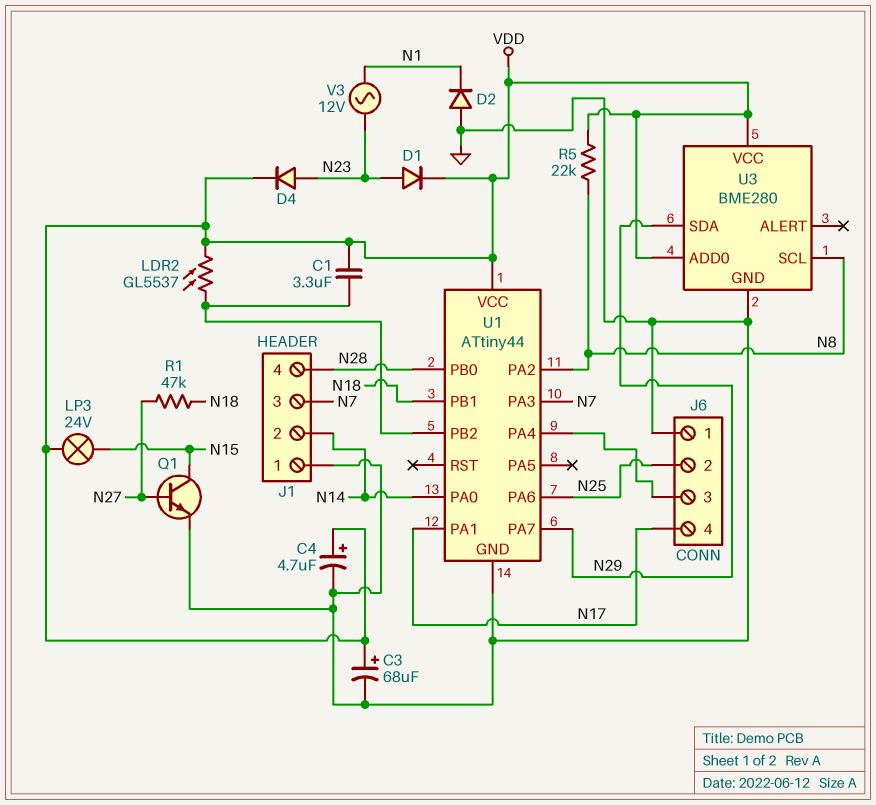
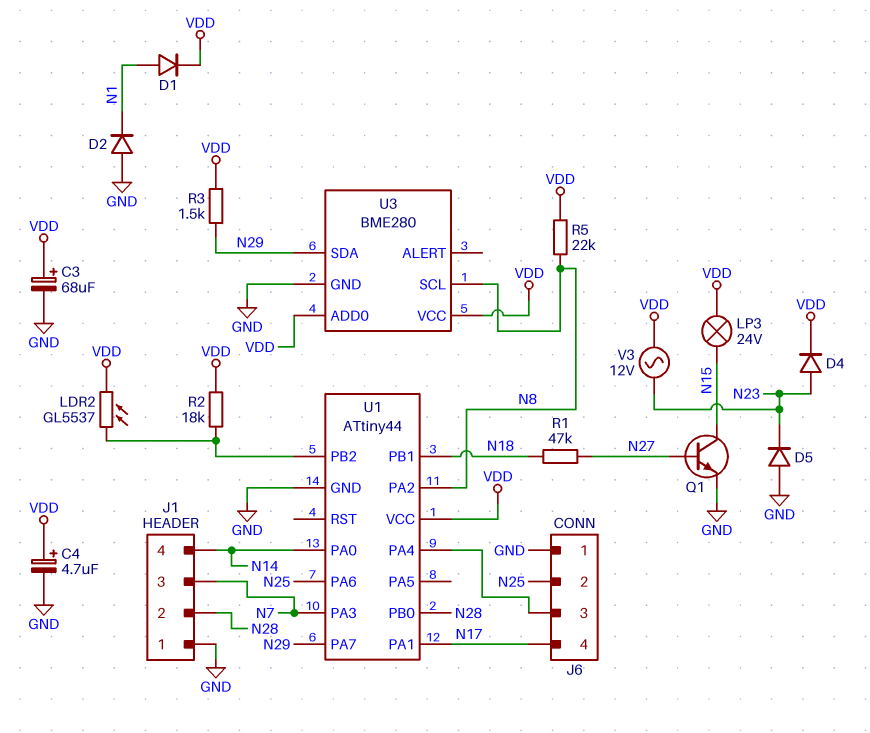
C1: 3.3uF (U1/PB2, VDD) -> none
D1: diode (A N23, K VDD) -> diode (A N1, K VDD)
D5: none -> diode (A GND, K N23)
J1 pin 2: N14 -> N28
J1 pin 4: N28 -> N14
R2: none -> 18k (U1/PB2, VDD)
R3: none -> 1.5k (N29, VDD)
V3: AC 12V (N1, N23) -> AC 12V (N23, VDD)

